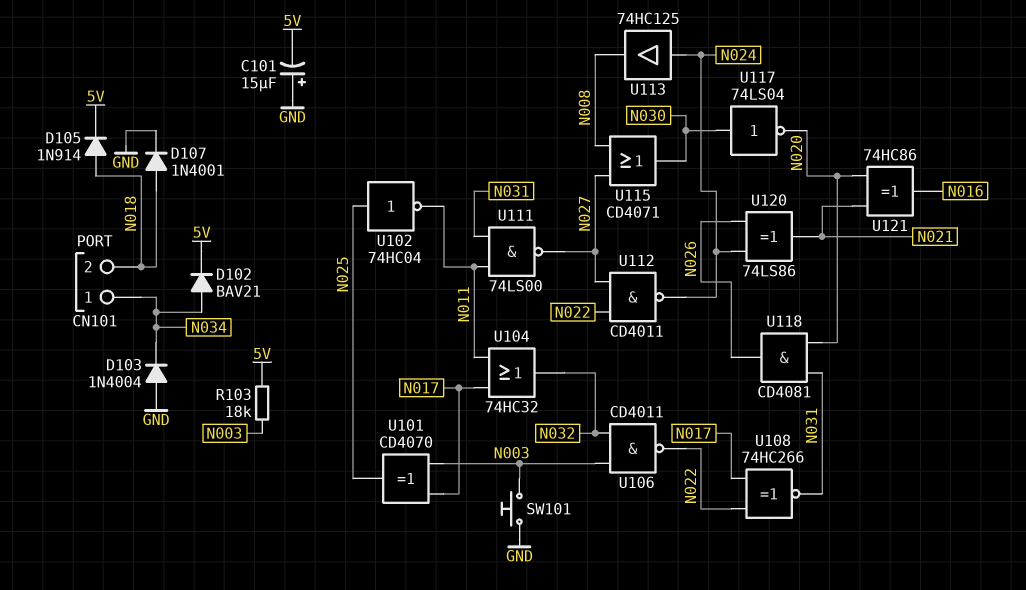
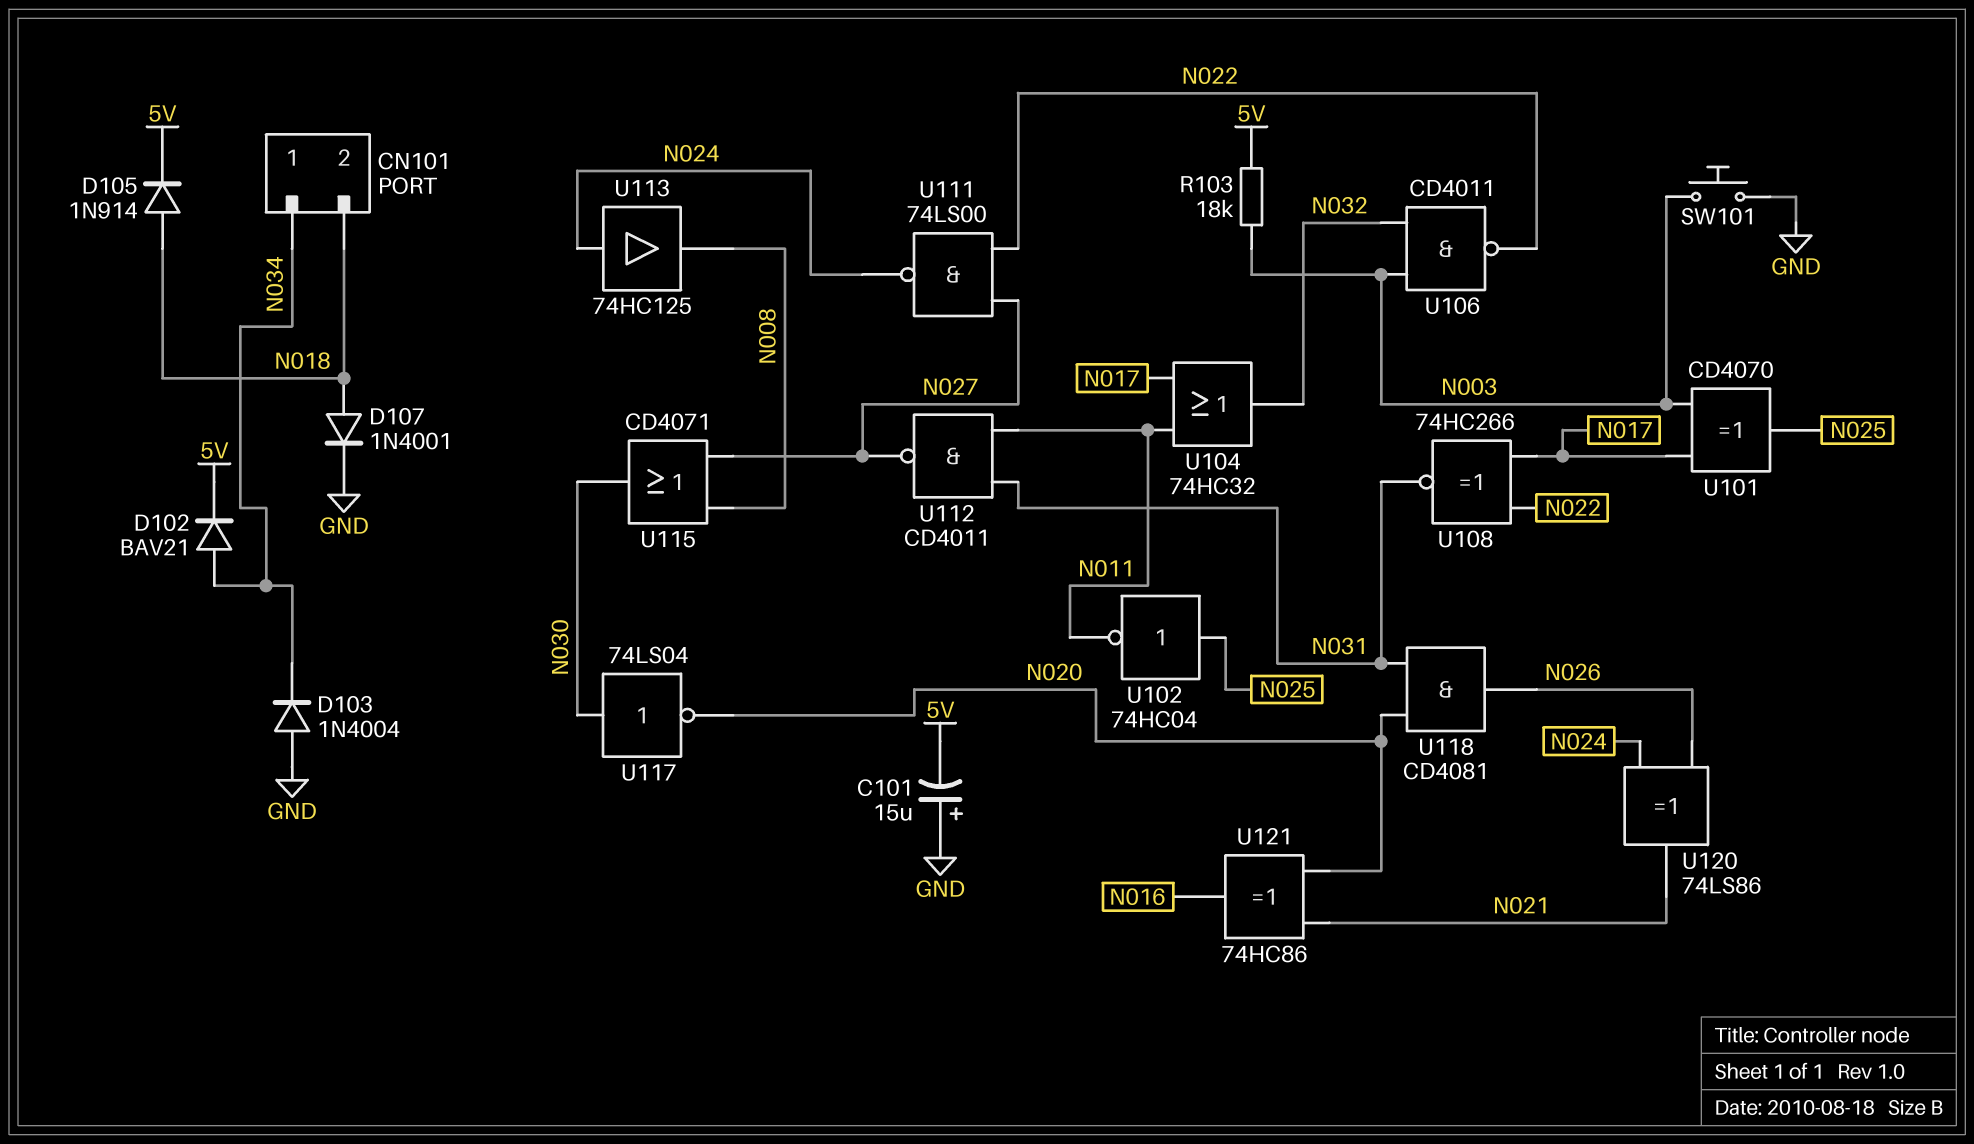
U111: NAND 74LS00 (in N011, in N031, out N027) -> NAND 74LS00 (in N022, in N027, out N024)
U112: NAND CD4011 (in N022, in N027, out N024) -> NAND CD4011 (in N011, in N031, out N027)

